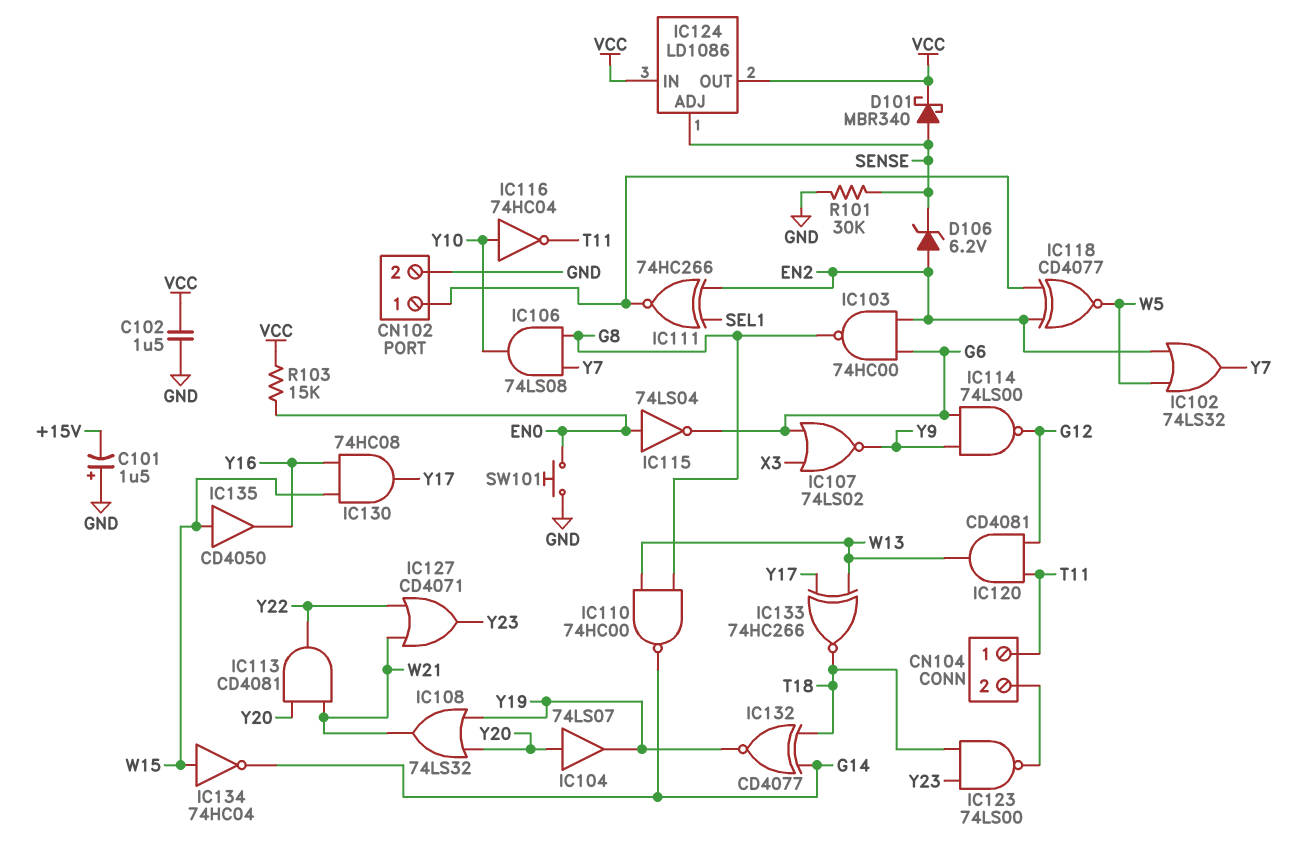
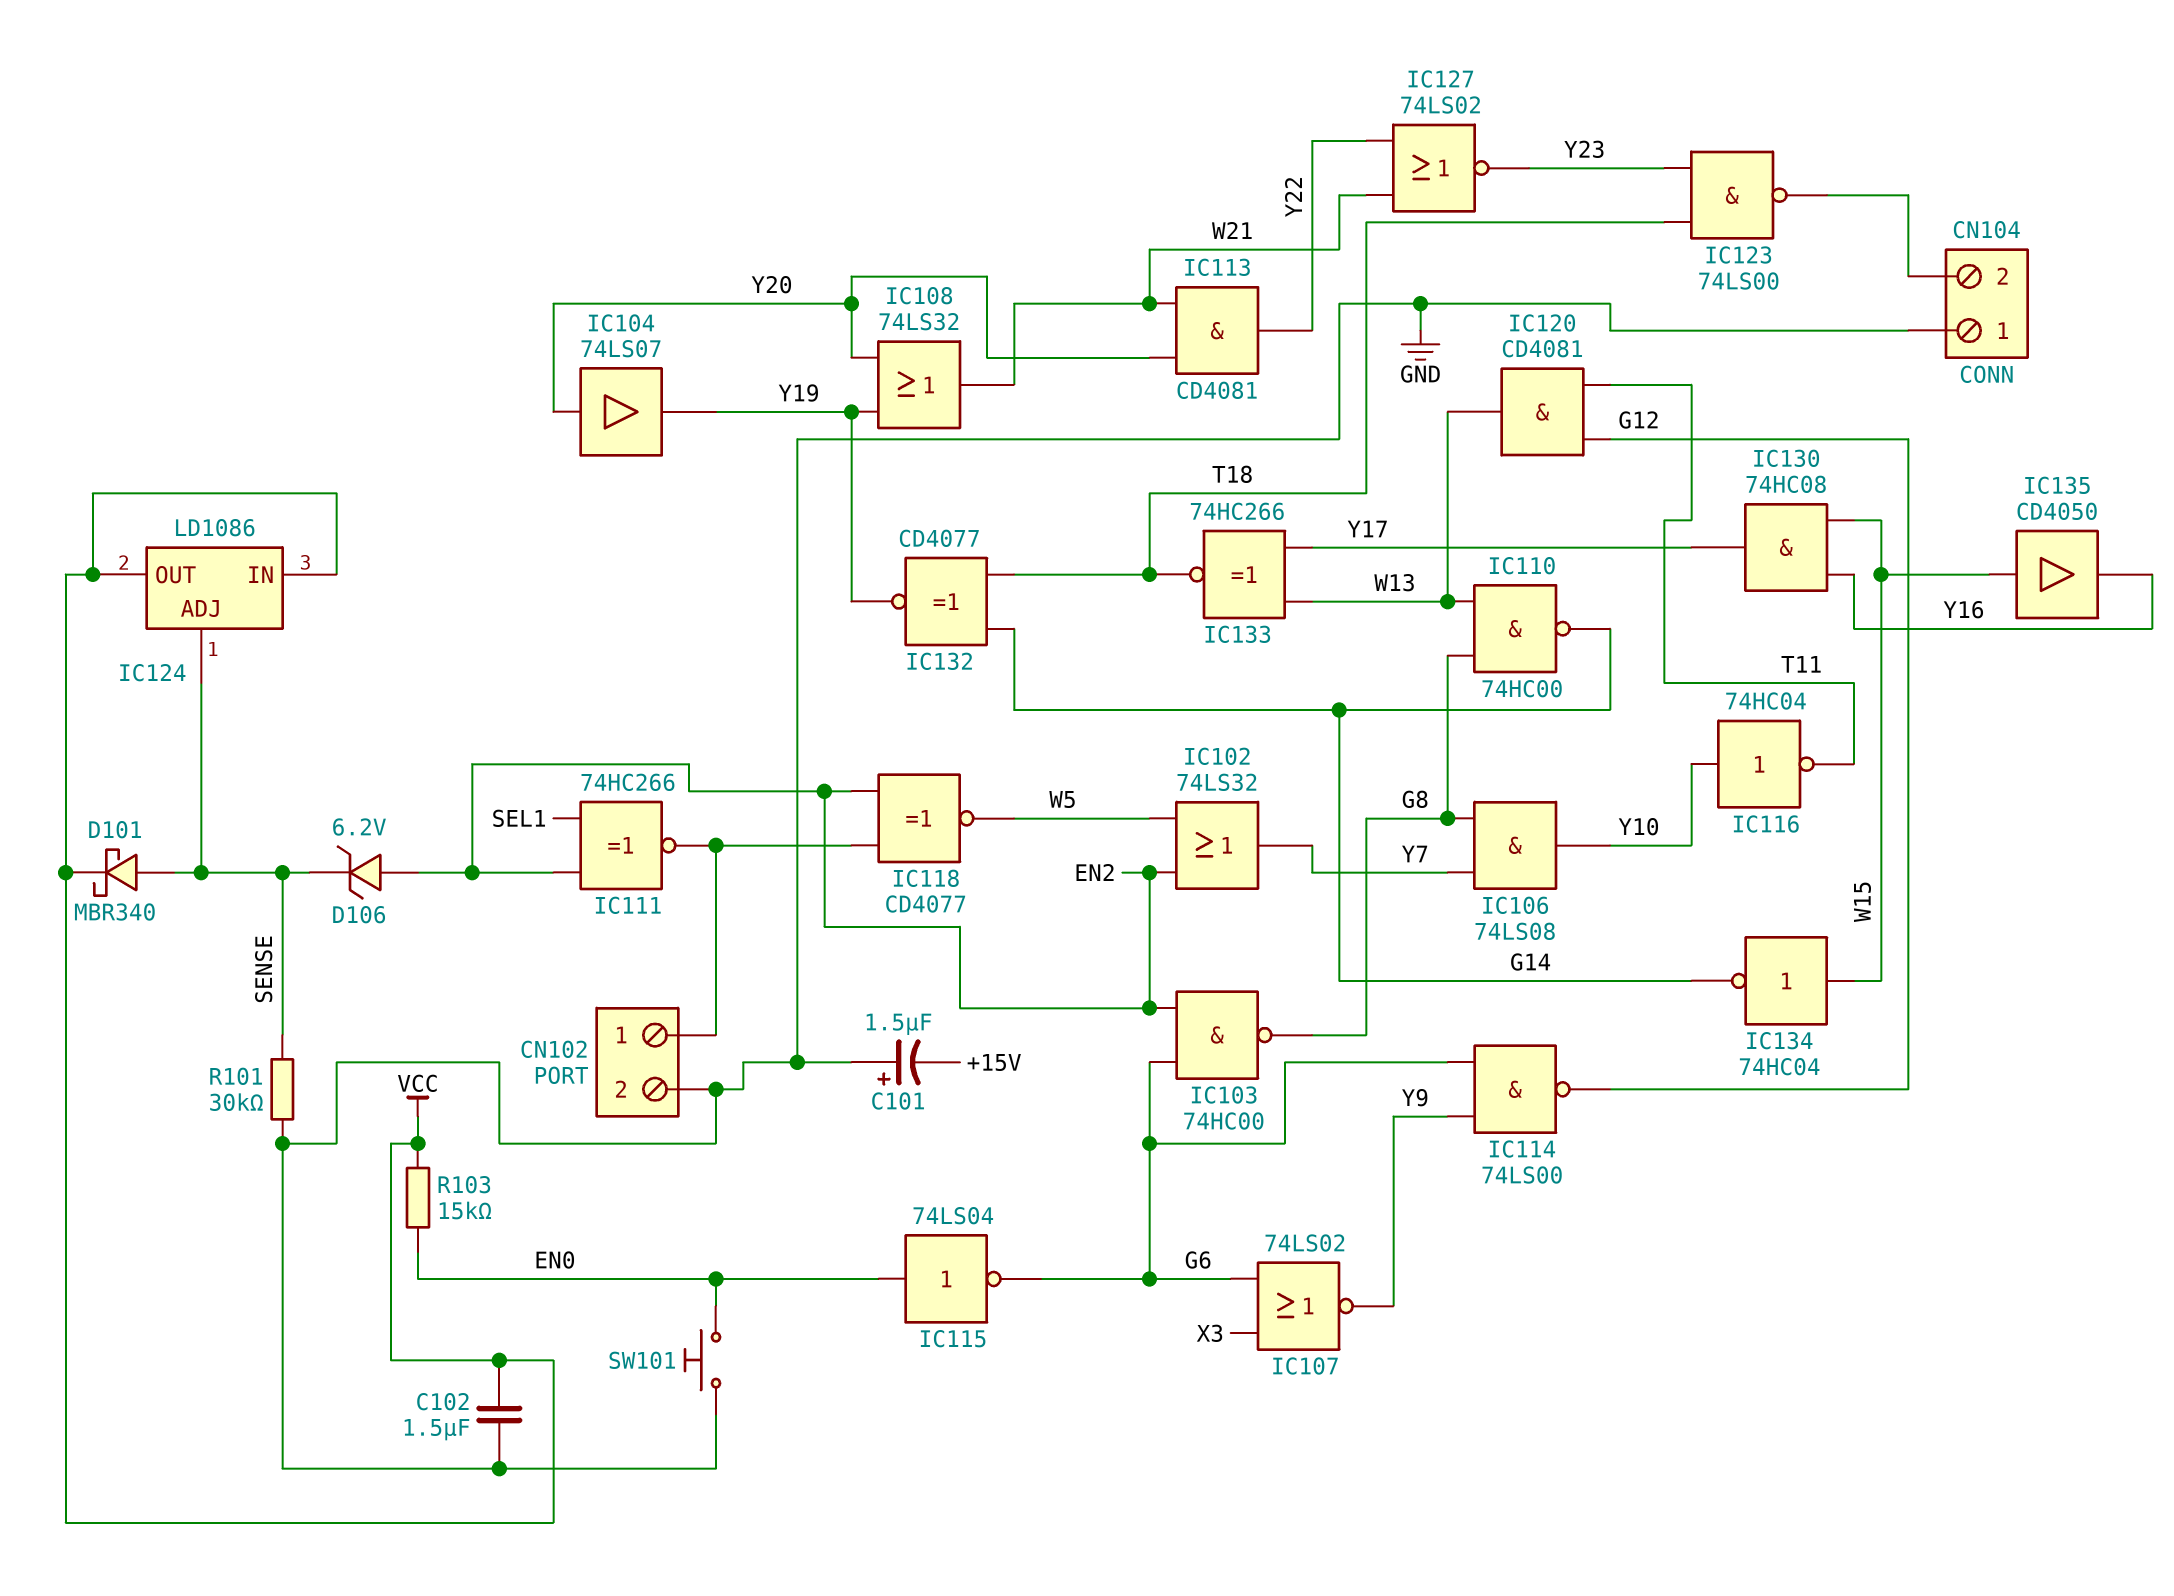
CN104 pin 1: T11 -> GND
IC127: OR CD4071 (in W21, in Y22, out Y23) -> NOR 74LS02 (in W21, in Y22, out Y23)

